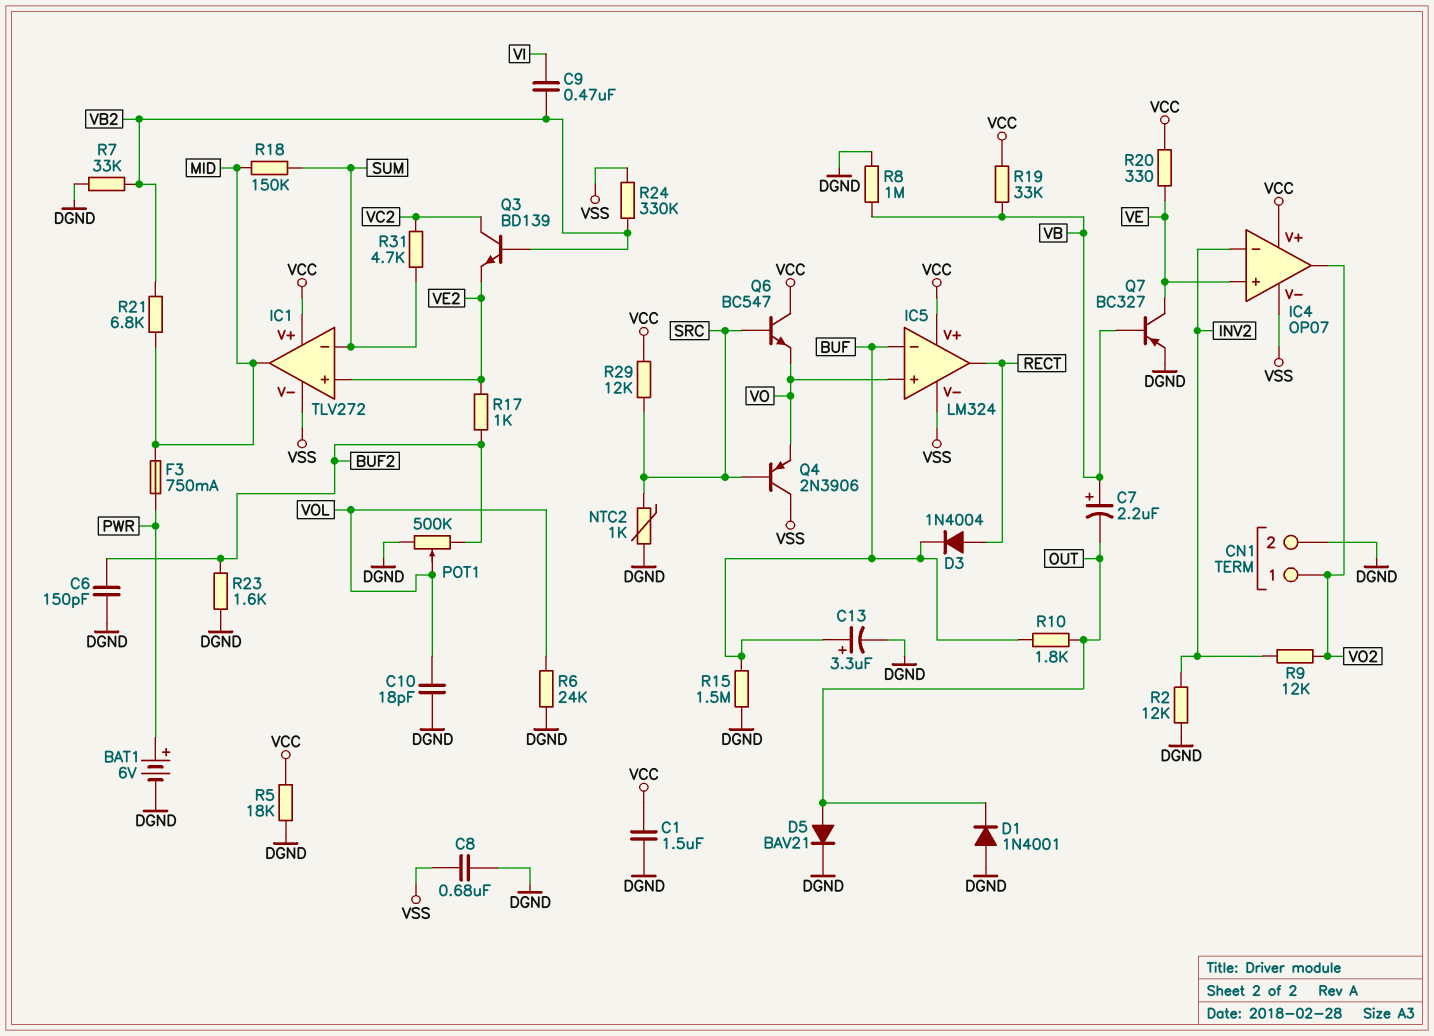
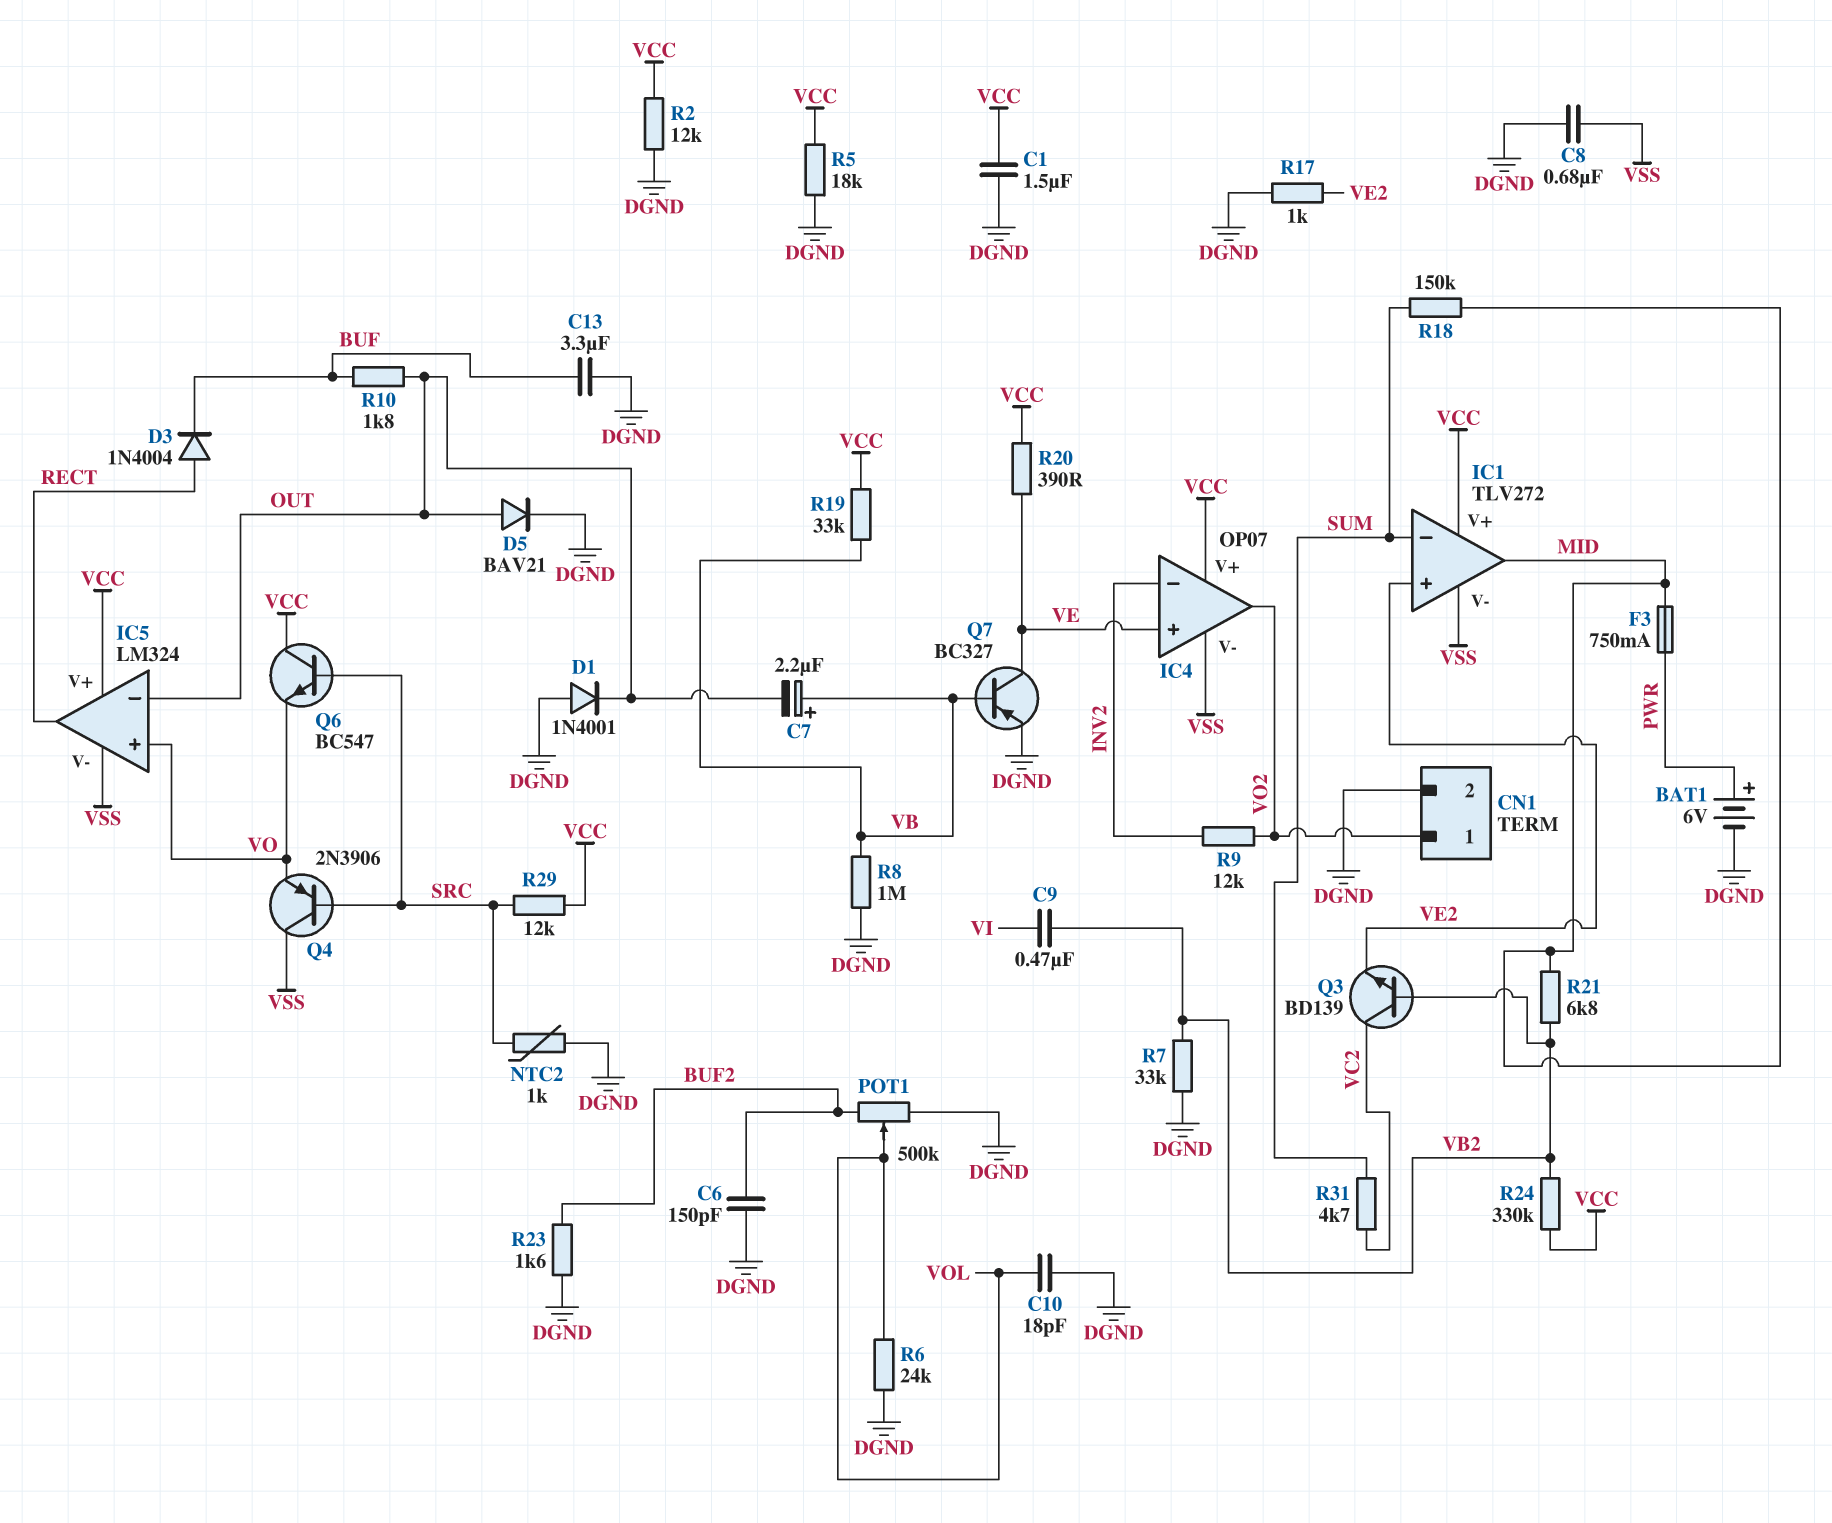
C13: 3.3uF (plus BUF, minus DGND) -> 3.3uF (BUF, DGND)
IC5 pin in-: BUF -> OUT
R2: 12k (DGND, INV2) -> 12k (DGND, VCC)
R15: 1.5M (BUF, DGND) -> none
R17: 1k (BUF2, VE2) -> 1k (DGND, VE2)
R20: 330 (VCC, VE) -> 390 (VCC, VE)
R24: 330k (VB2, VSS) -> 330k (VB2, VCC)

